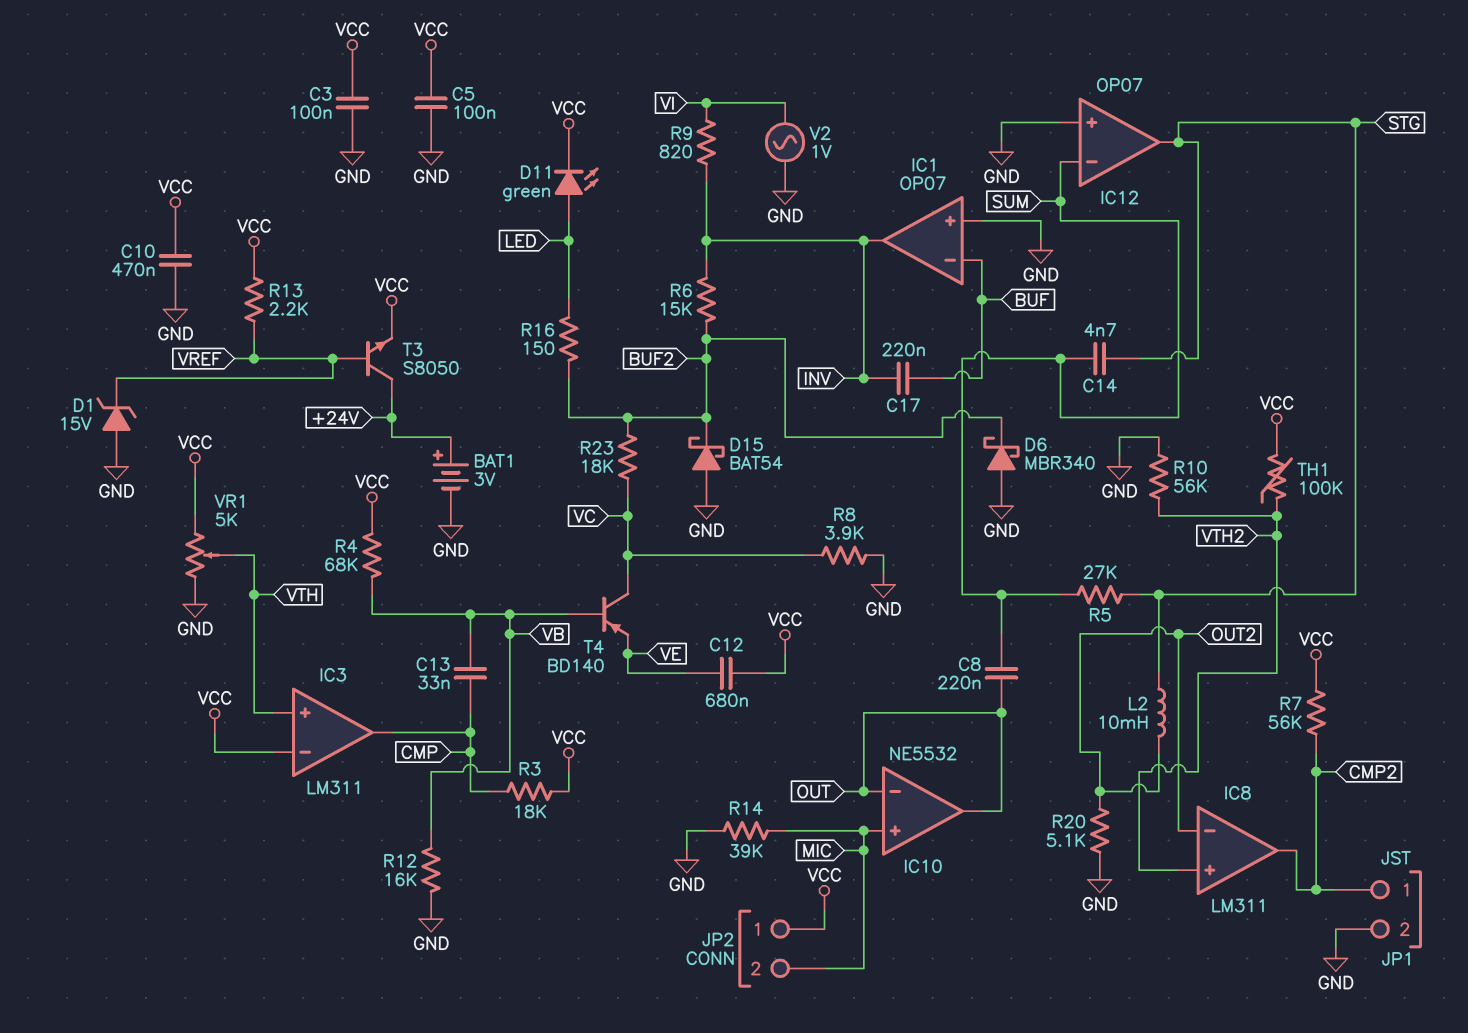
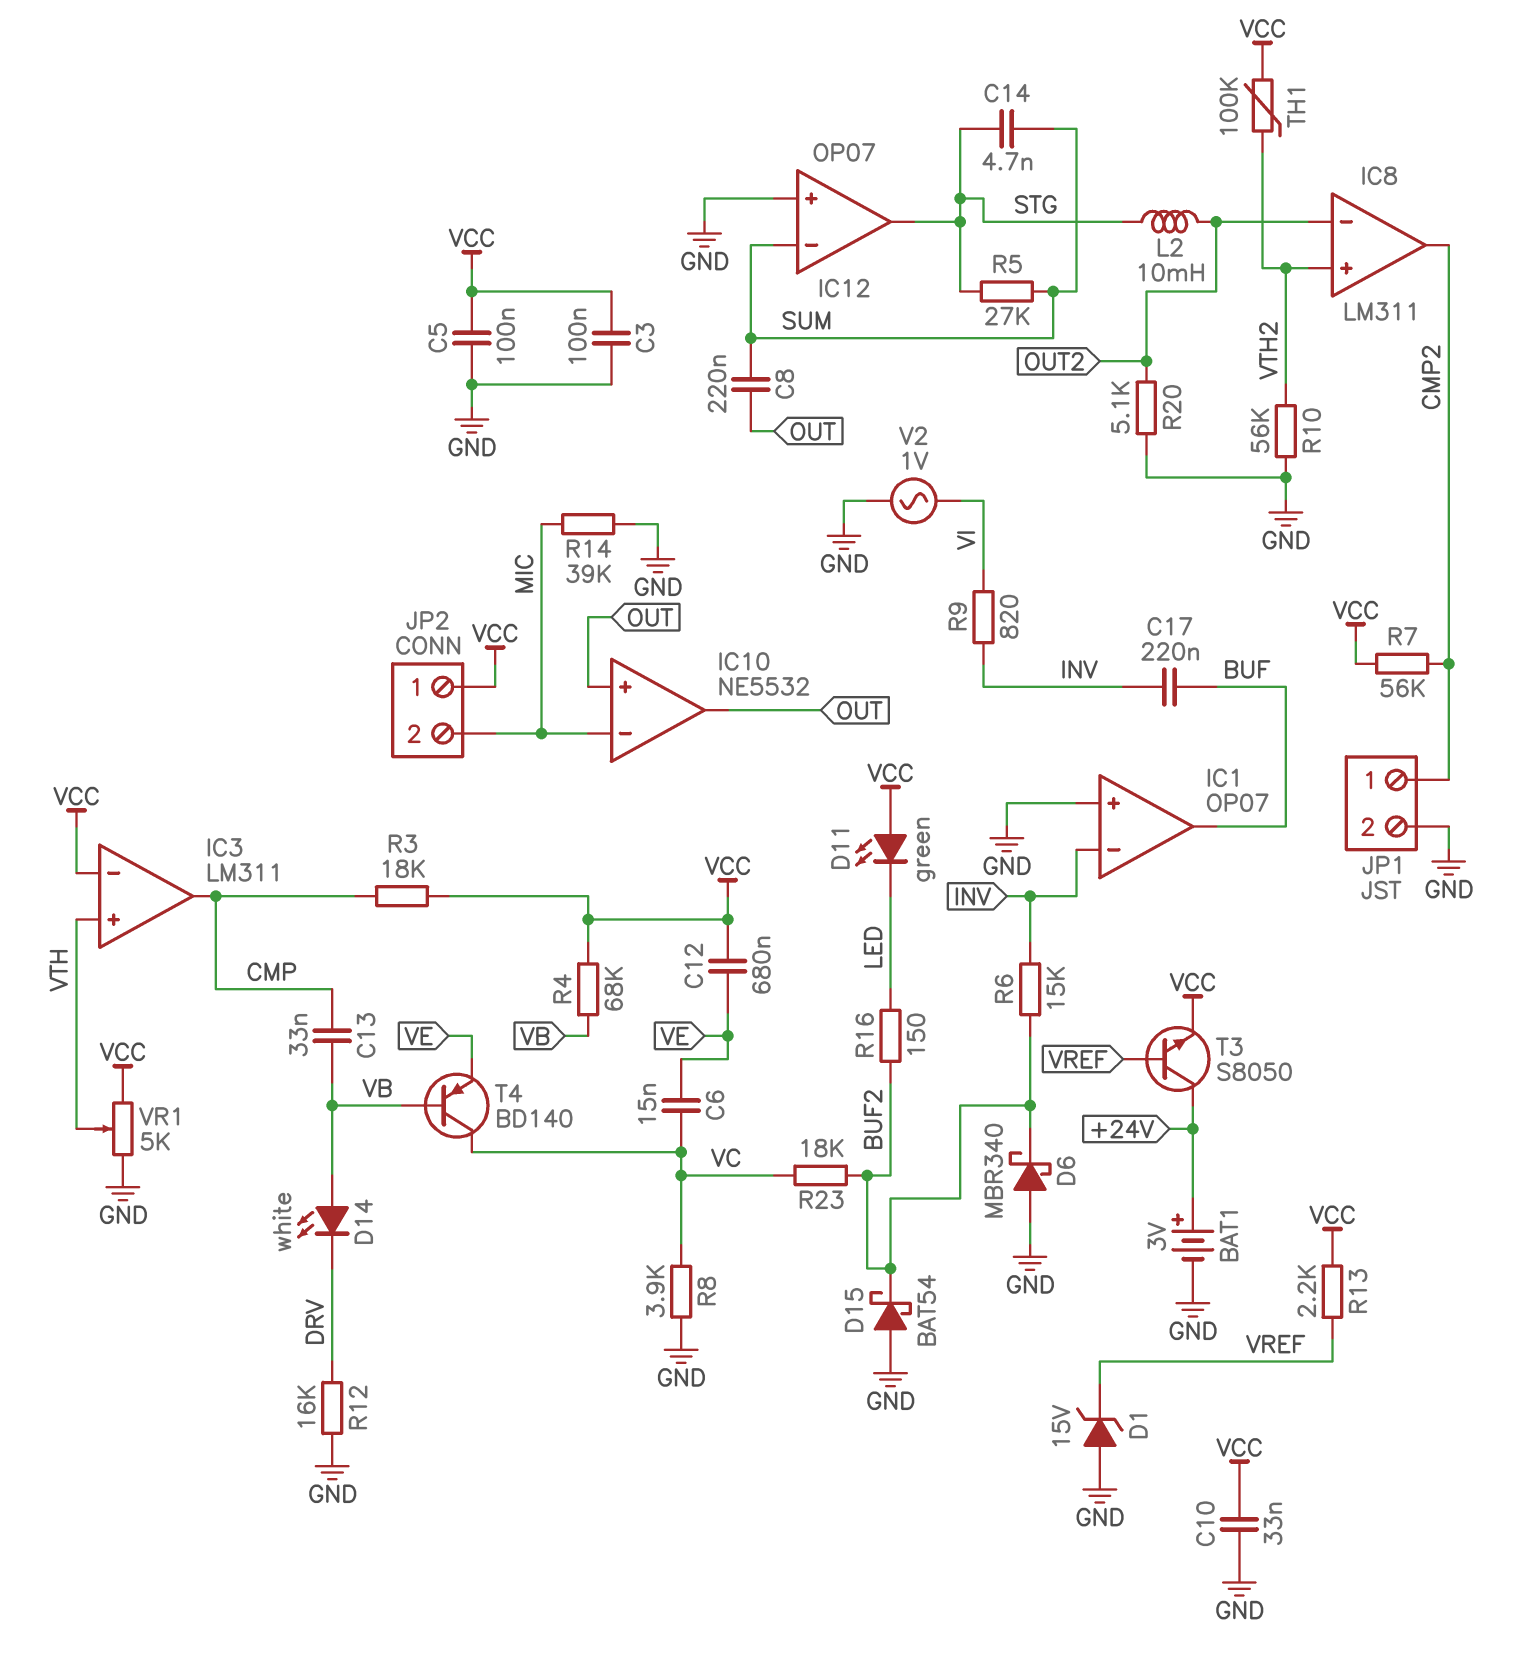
C6: none -> 15nF (VC, VE)
C10: 470nF (GND, VCC) -> 33nF (GND, VCC)
D11: LED green (A LED, K VCC) -> LED green (A VCC, K LED)
D14: none -> LED white (A VB, K DRV)
IC1 pin in-: BUF -> INV
IC1 pin out: INV -> BUF
IC10 pin in+: MIC -> OUT
IC10 pin in-: OUT -> MIC
R12: 16k (GND, VB) -> 16k (DRV, GND)

